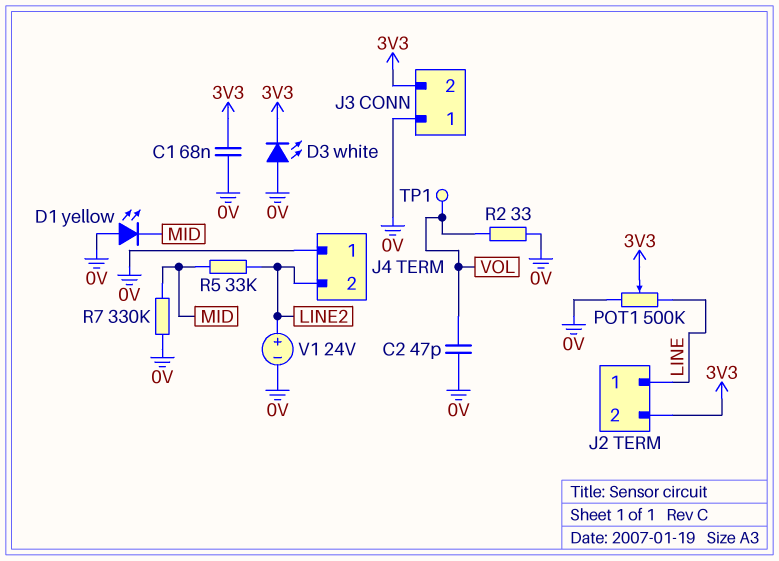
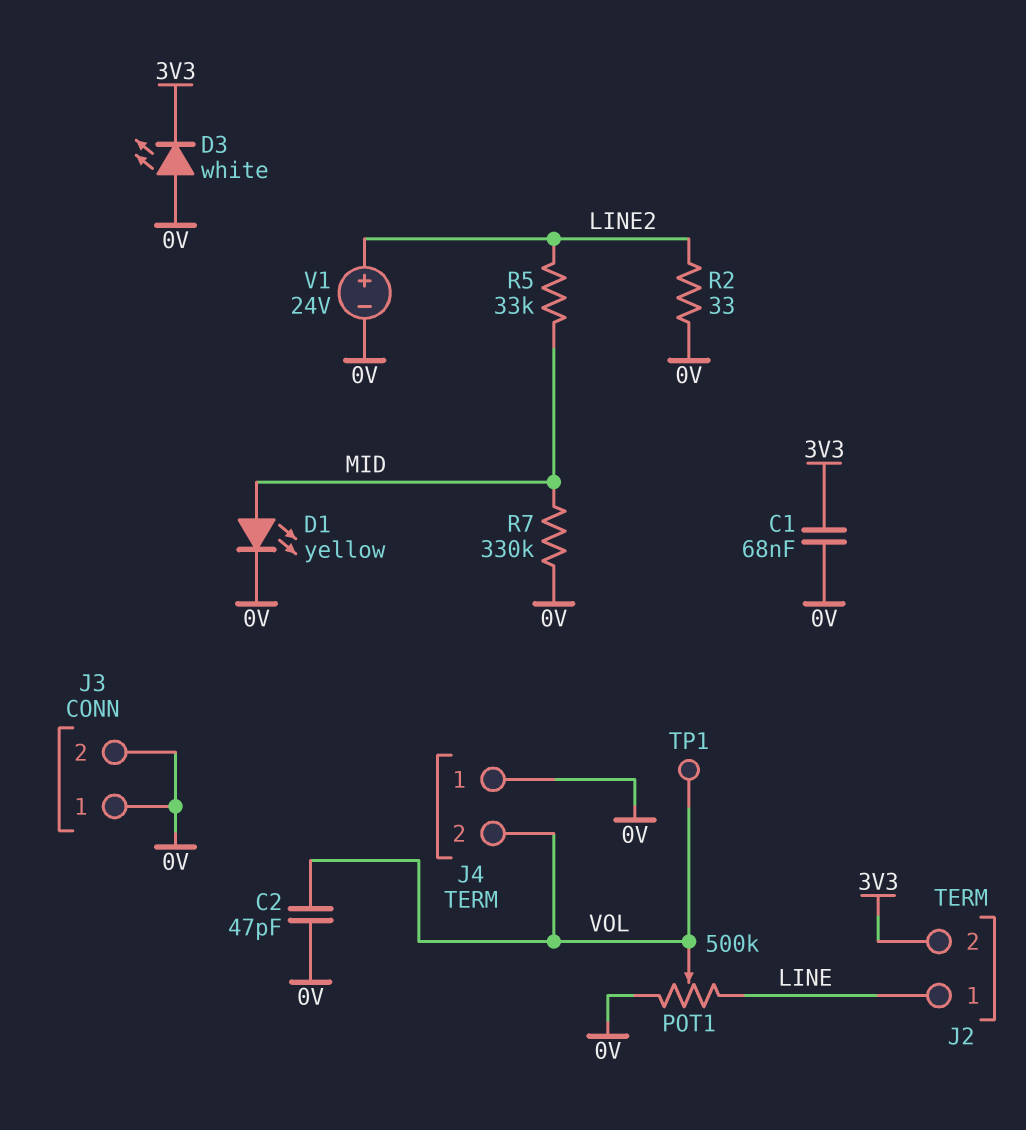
D1: LED yellow (A 0V, K MID) -> LED yellow (A MID, K 0V)
J3 pin 2: 3V3 -> 0V
J4 pin 2: LINE2 -> VOL
POT1: 500k (0V, LINE, wiper 3V3) -> 500k (0V, LINE, wiper VOL)
R2: 33 (0V, VOL) -> 33 (0V, LINE2)

